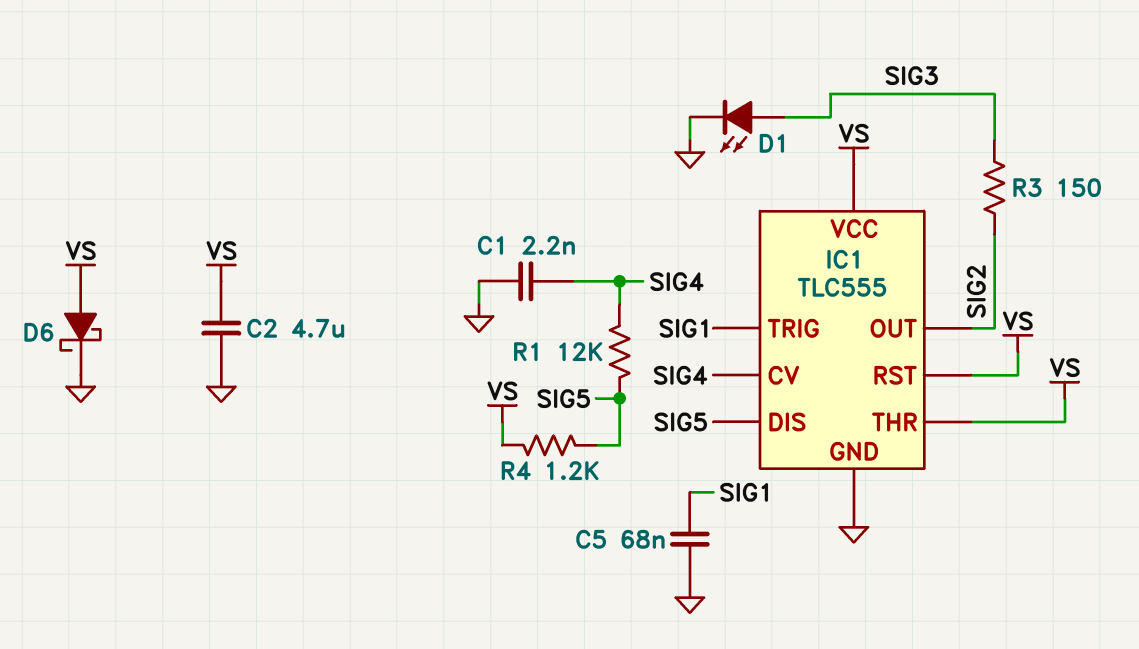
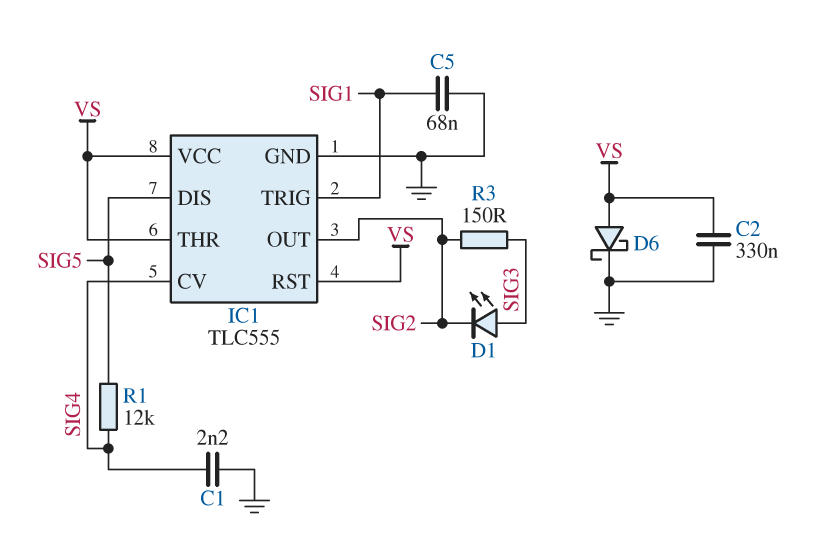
C2: 4.7uF (GND, VS) -> 330nF (GND, VS)
D1: LED (A SIG3, K GND) -> LED (A SIG3, K SIG2)
R4: 1.2k (SIG5, VS) -> none

